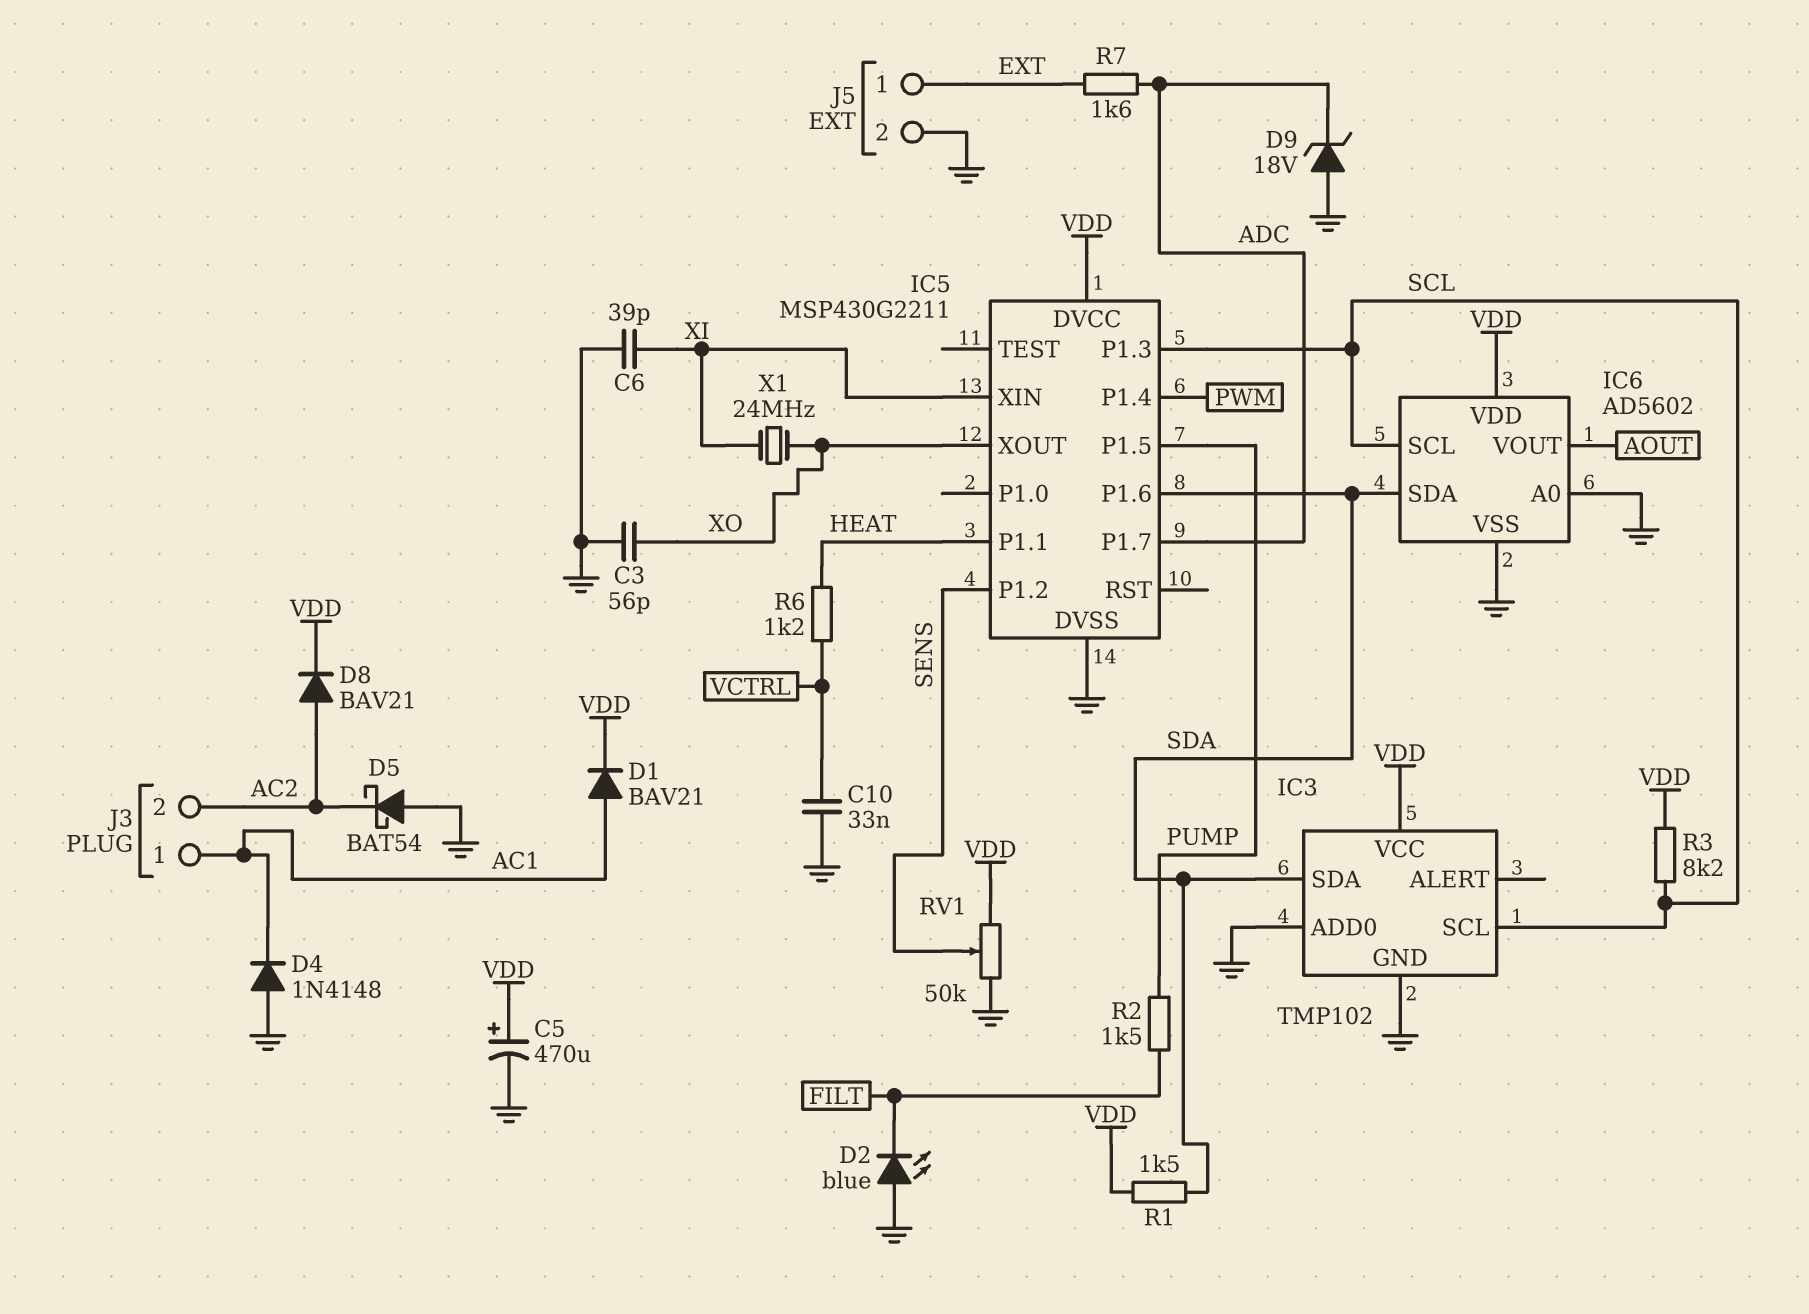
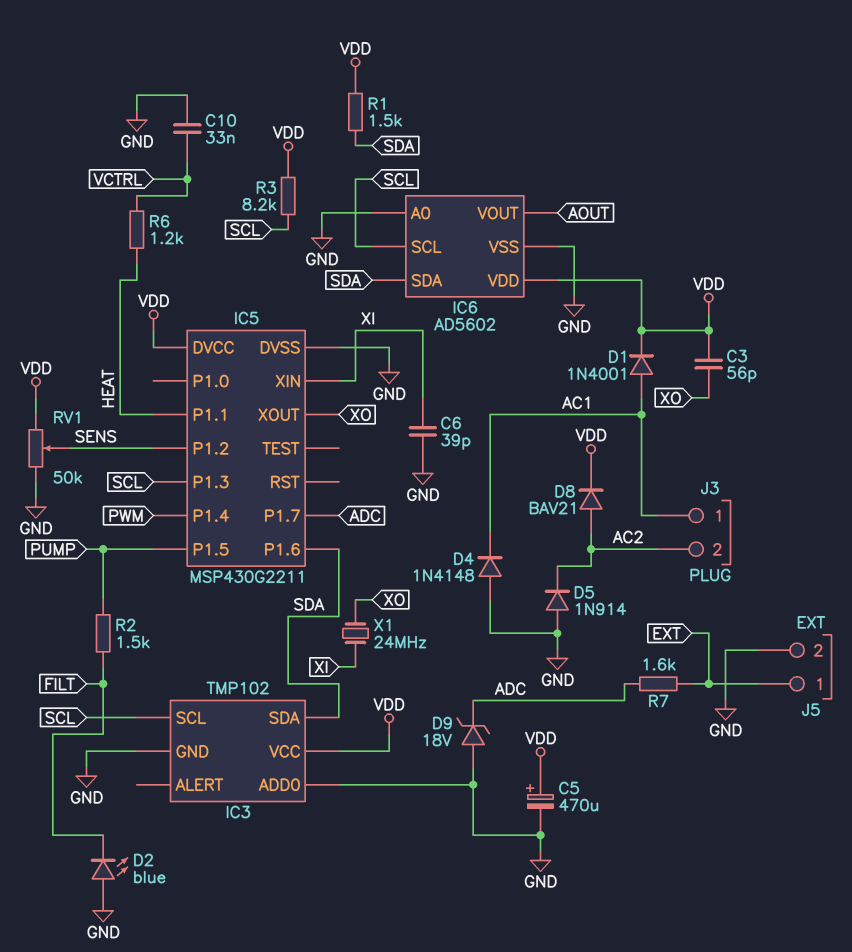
C3: 56pF (GND, XO) -> 56pF (VDD, XO)
D1: diode BAV21 (A AC1, K VDD) -> diode 1N4001 (A AC1, K VDD)
D5: schottky BAT54 (A GND, K AC2) -> diode 1N914 (A GND, K AC2)

